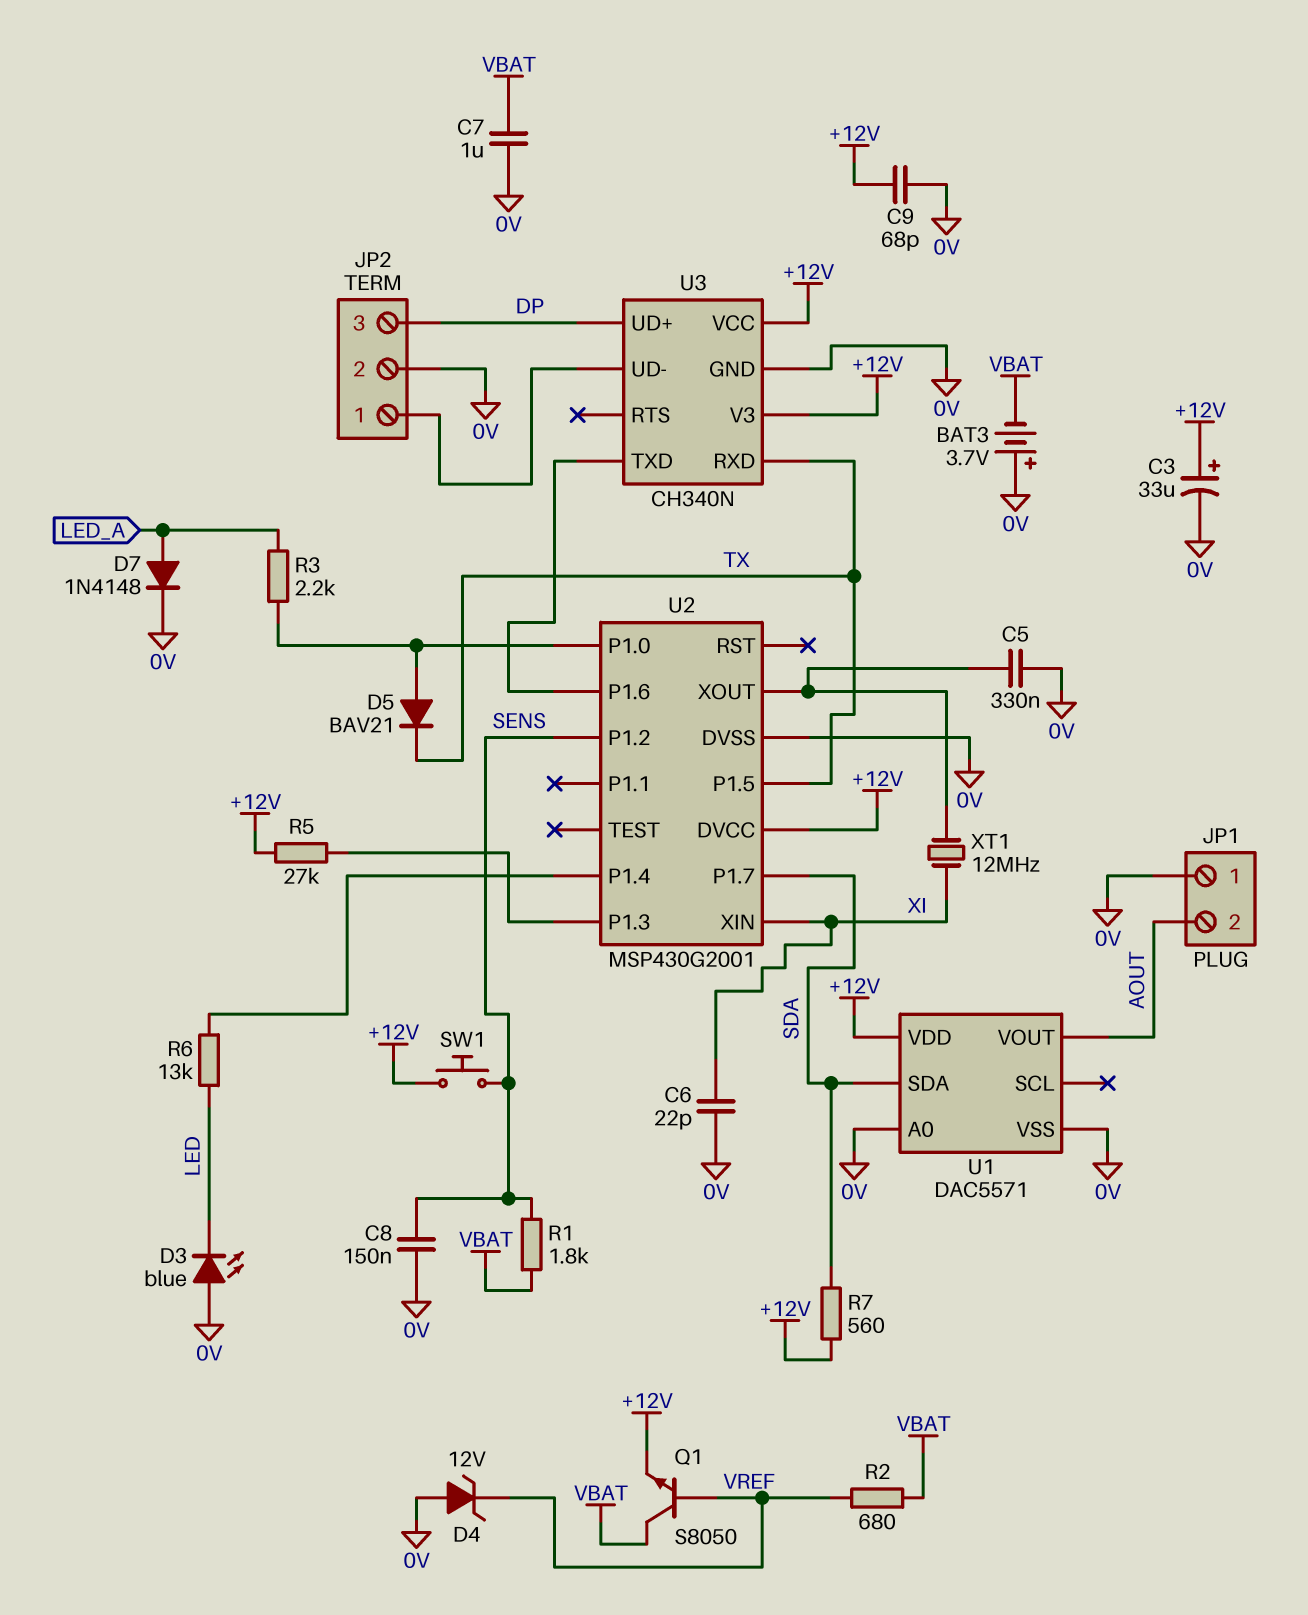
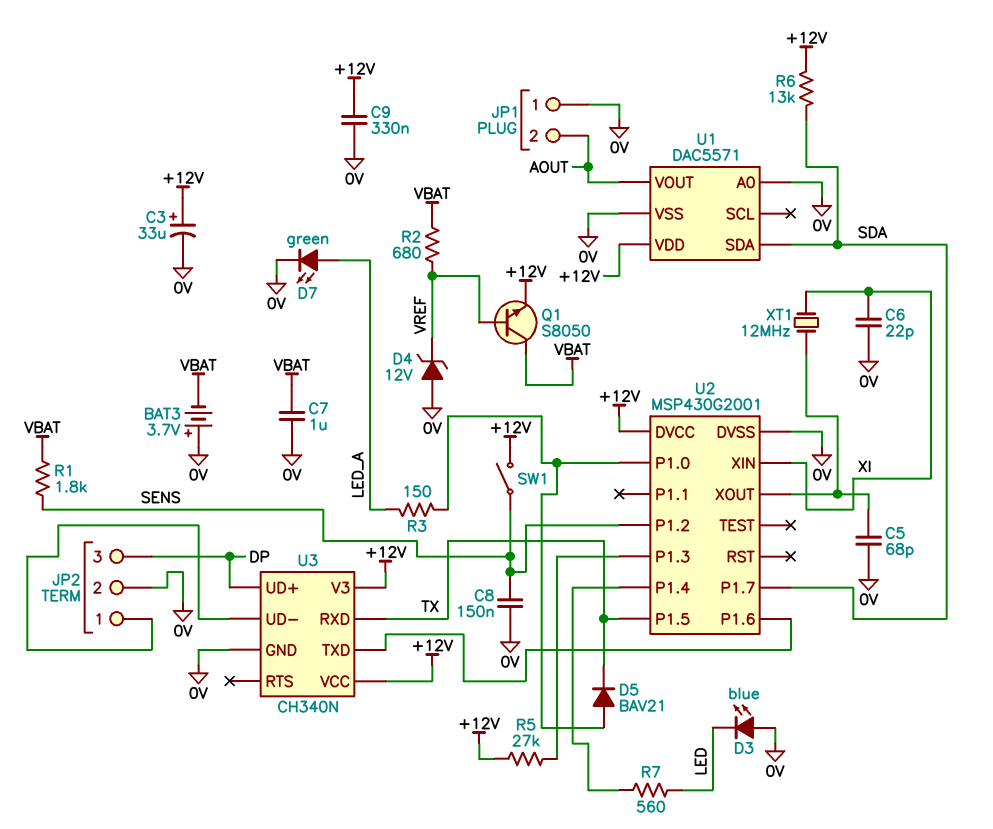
C5: 330nF (0V, U2/XOUT) -> 68pF (0V, U2/XOUT)
C9: 68pF (+12V, 0V) -> 330nF (+12V, 0V)
D7: diode 1N4148 (A LED_A, K 0V) -> LED green (A LED_A, K 0V)
R3: 2.2k (LED_A, U2/P1.0) -> 150 (LED_A, U2/P1.0)
R6: 13k (LED, U2/P1.4) -> 13k (+12V, SDA)
R7: 560 (+12V, SDA) -> 560 (LED, U2/P1.4)
SW1: button (+12V, SENS) -> switch (+12V, SENS)

